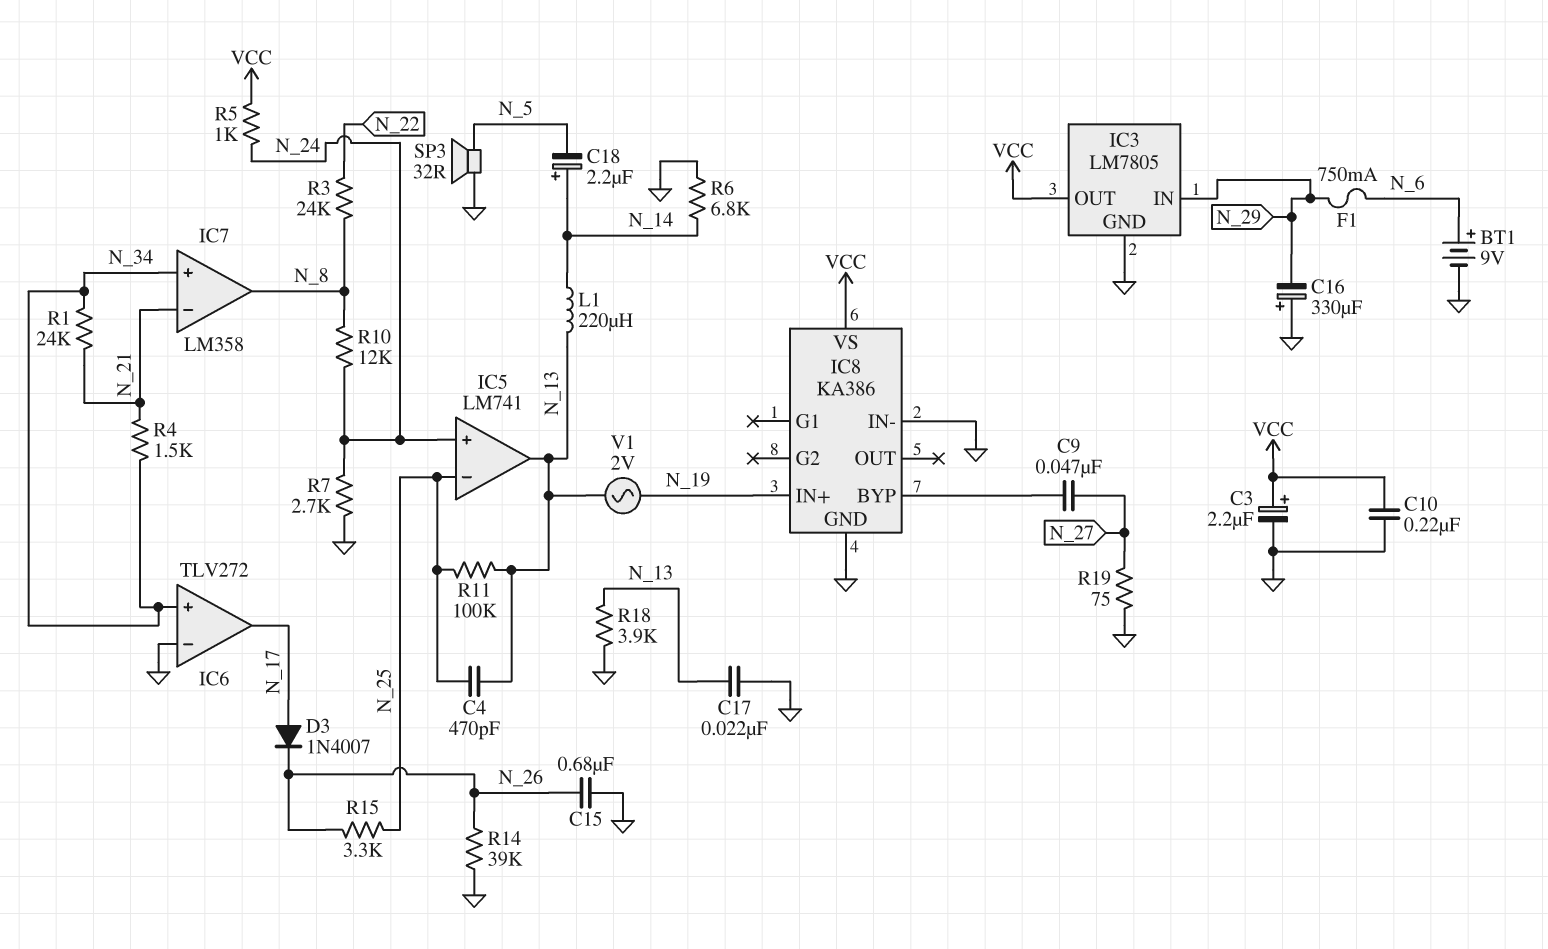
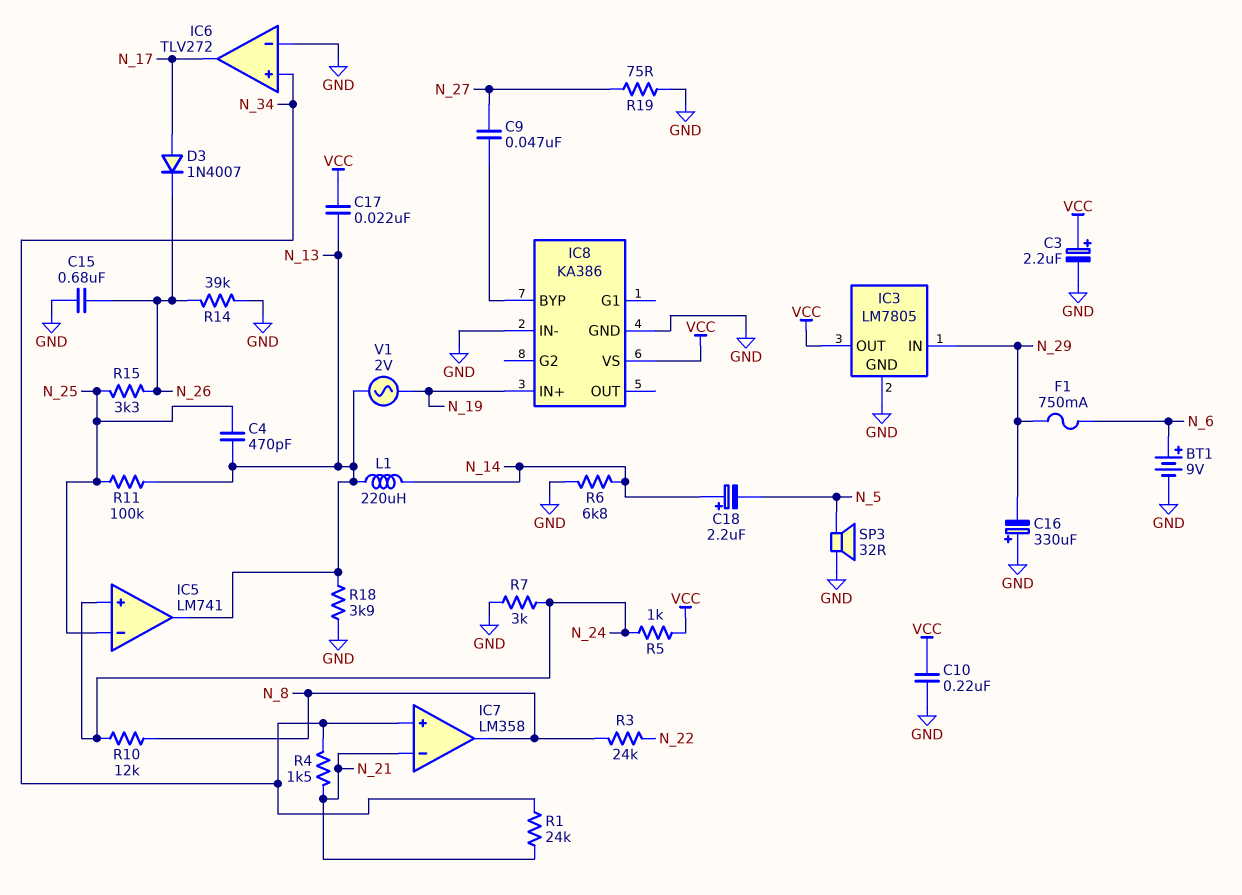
C17: 22nF (GND, N_13) -> 22nF (N_13, VCC)
R7: 2.7k (GND, N_24) -> 3k (GND, N_24)

